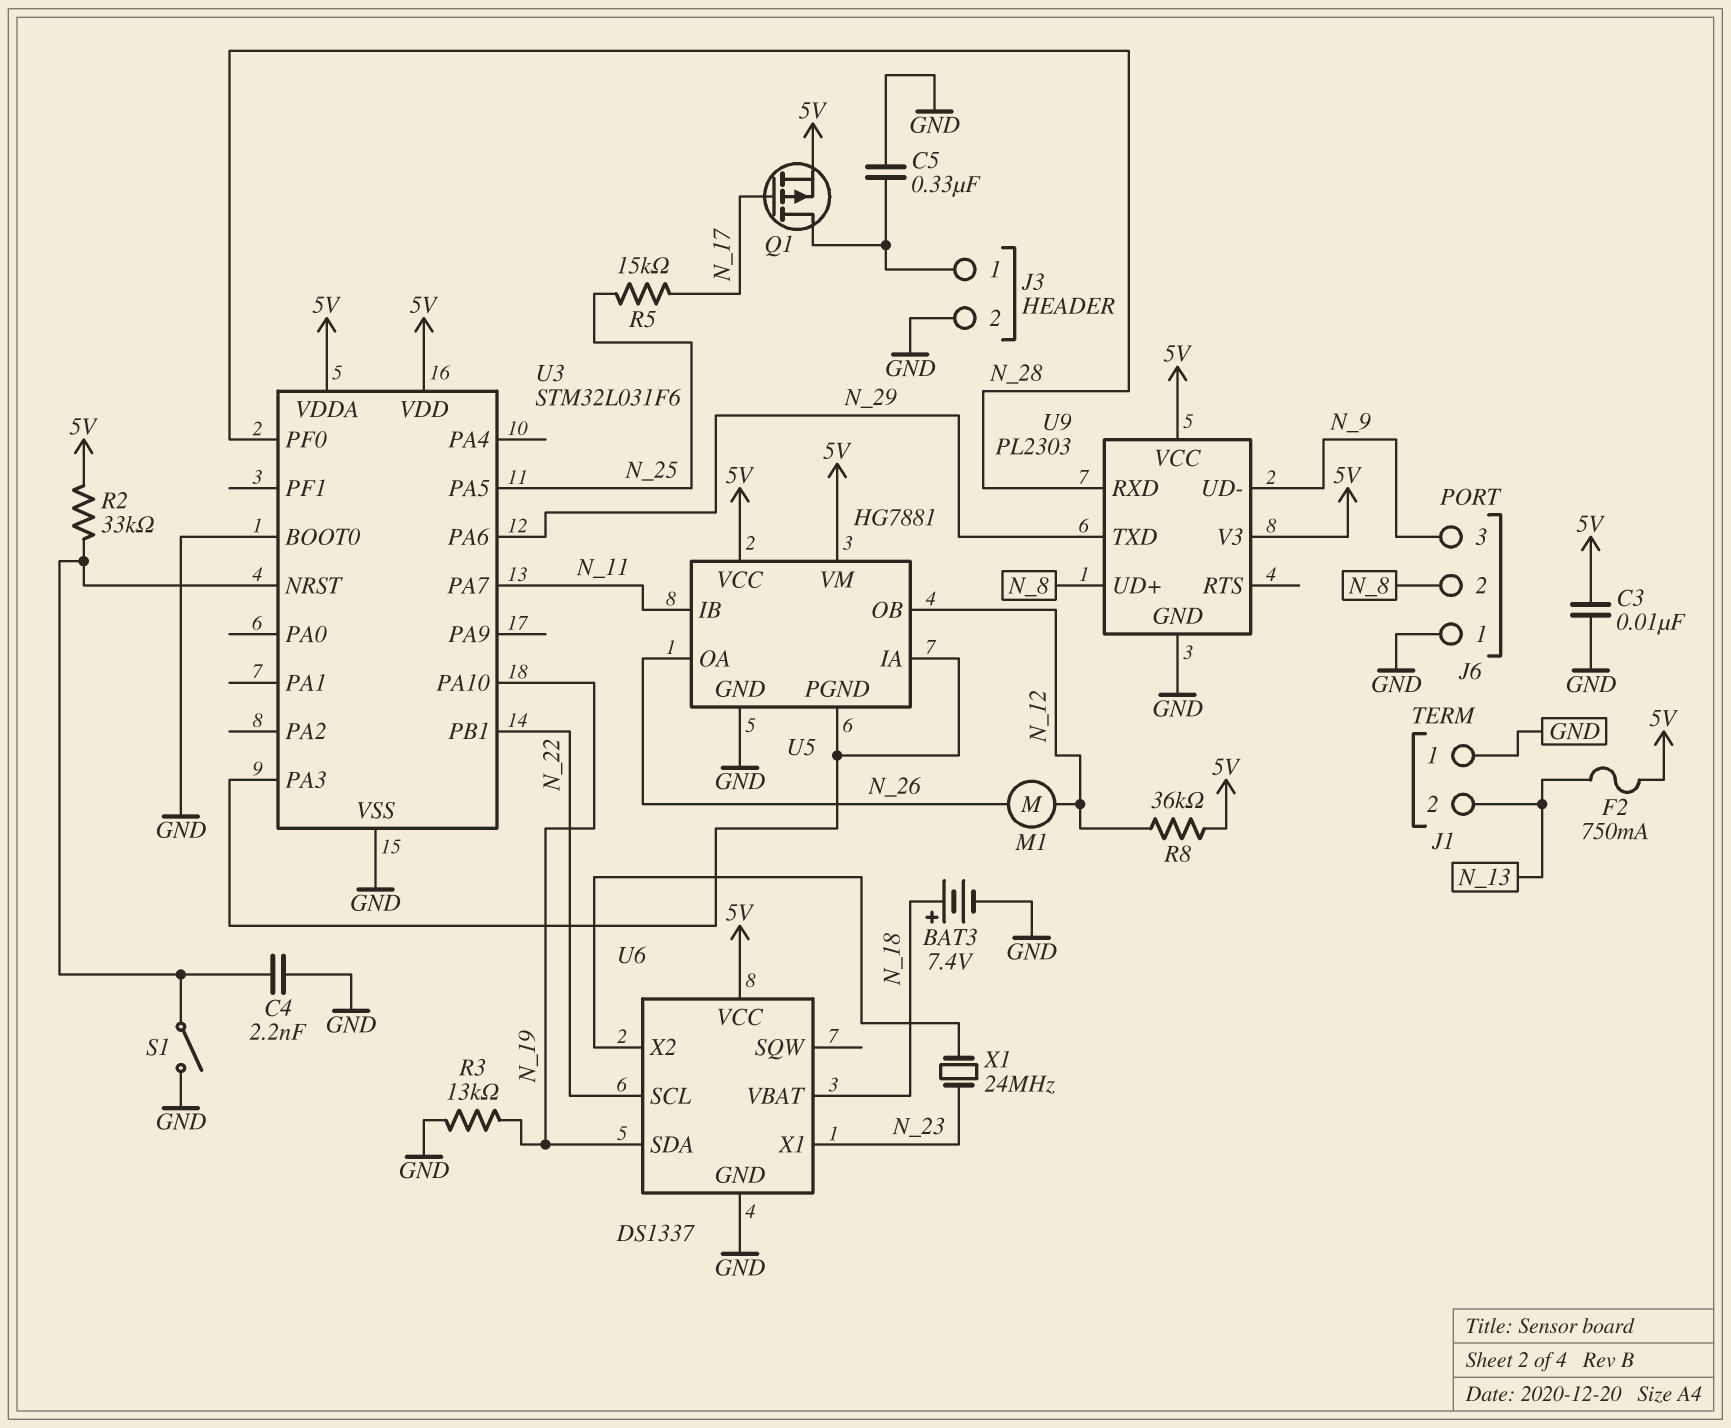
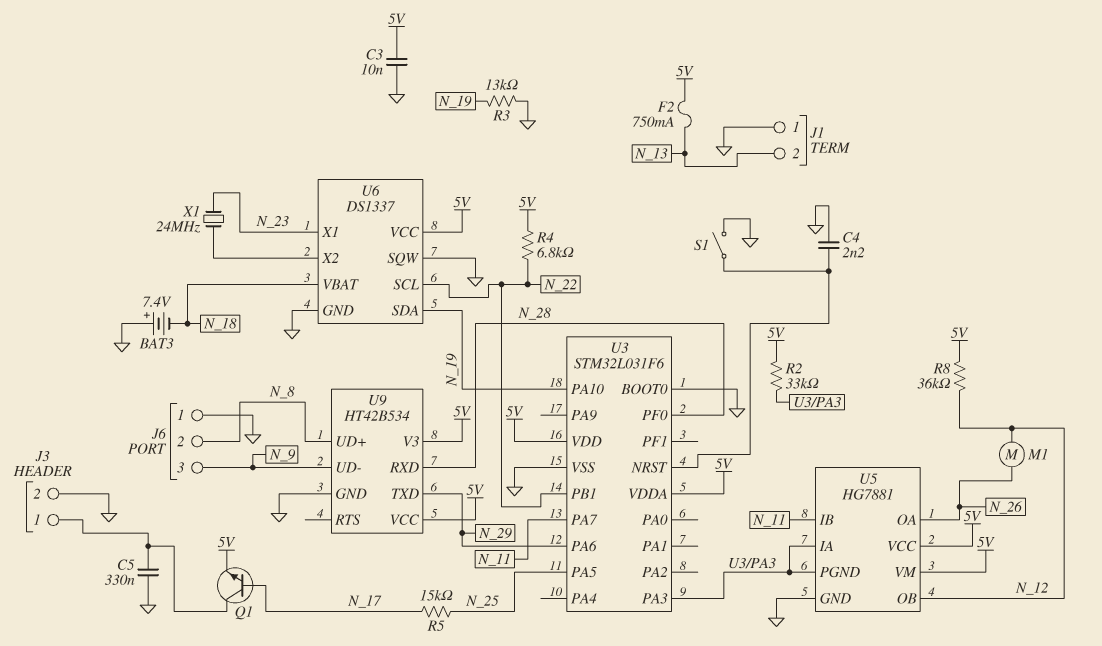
BAT3: 7.4V (plus N_18, minus GND) -> 7.4V (plus GND, minus N_18)
Q1: PMOS (G N_17, D J3/1, S 5V) -> NPN (B N_17, C J3/1, E 5V)
R2: 33k (5V, U3/NRST) -> 33k (5V, U3/PA3)
R4: none -> 6.8k (5V, N_22)
U6 pin SQW: none -> GND
U9: PL2303 -> HT42B534

